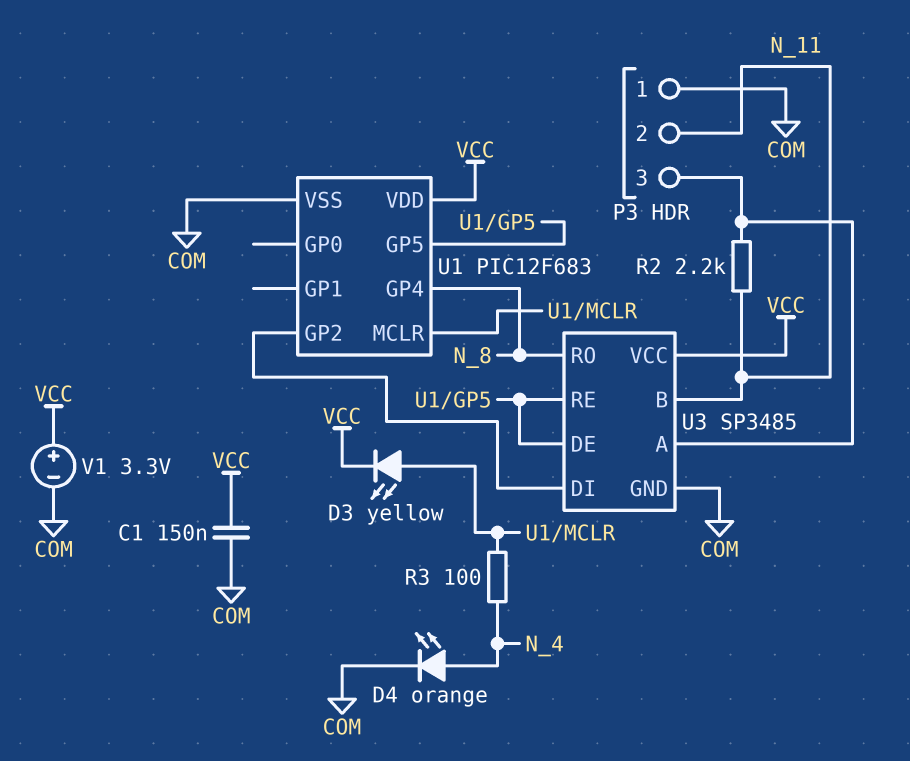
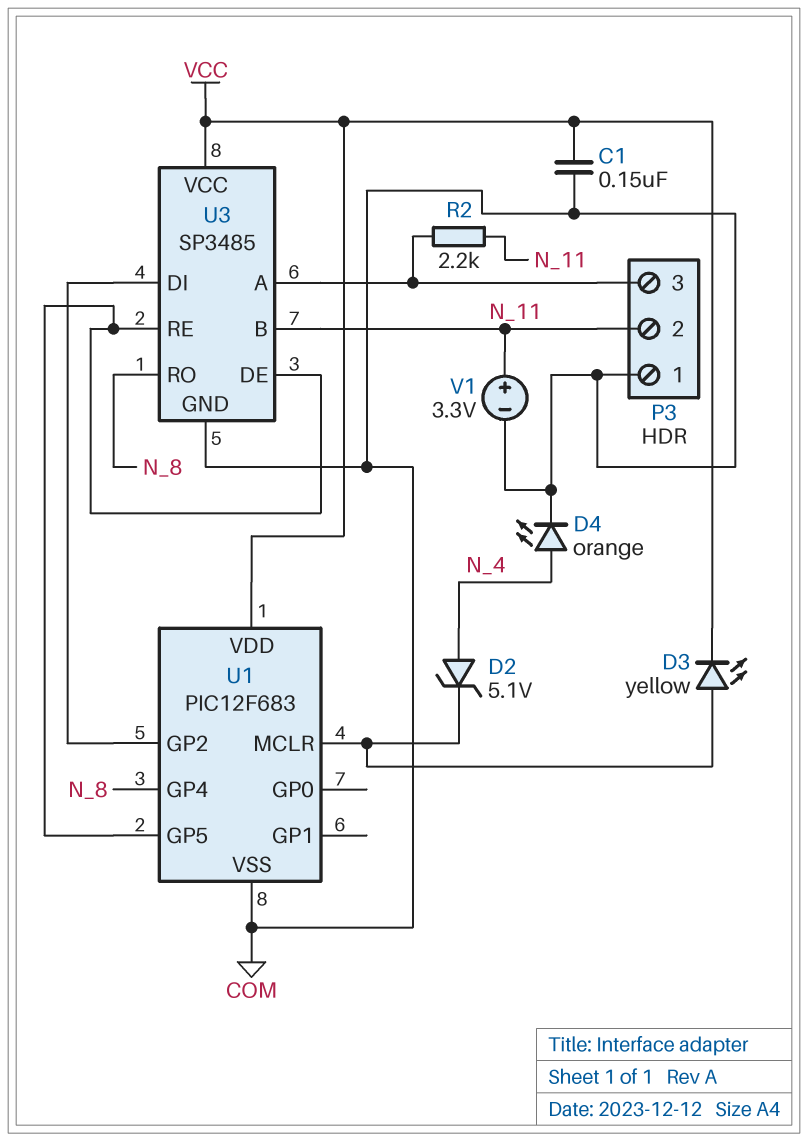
D2: none -> zener 5.1V (A N_4, K U1/MCLR)
R3: 100 (N_4, U1/MCLR) -> none
V1: 3.3V (plus VCC, minus COM) -> 3.3V (plus N_11, minus COM)

